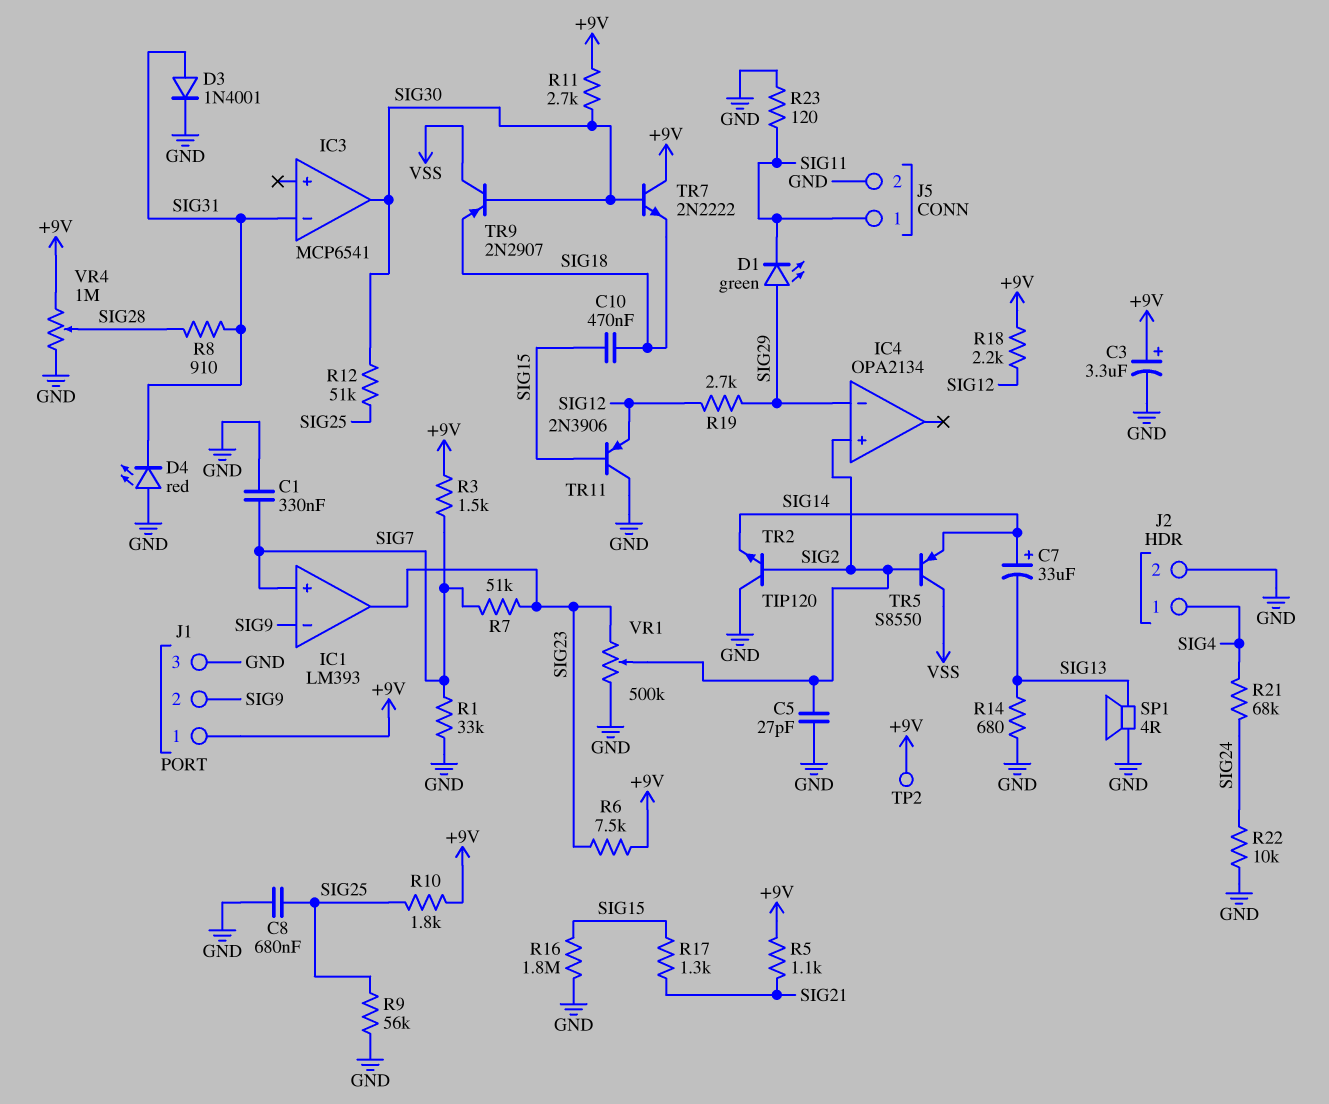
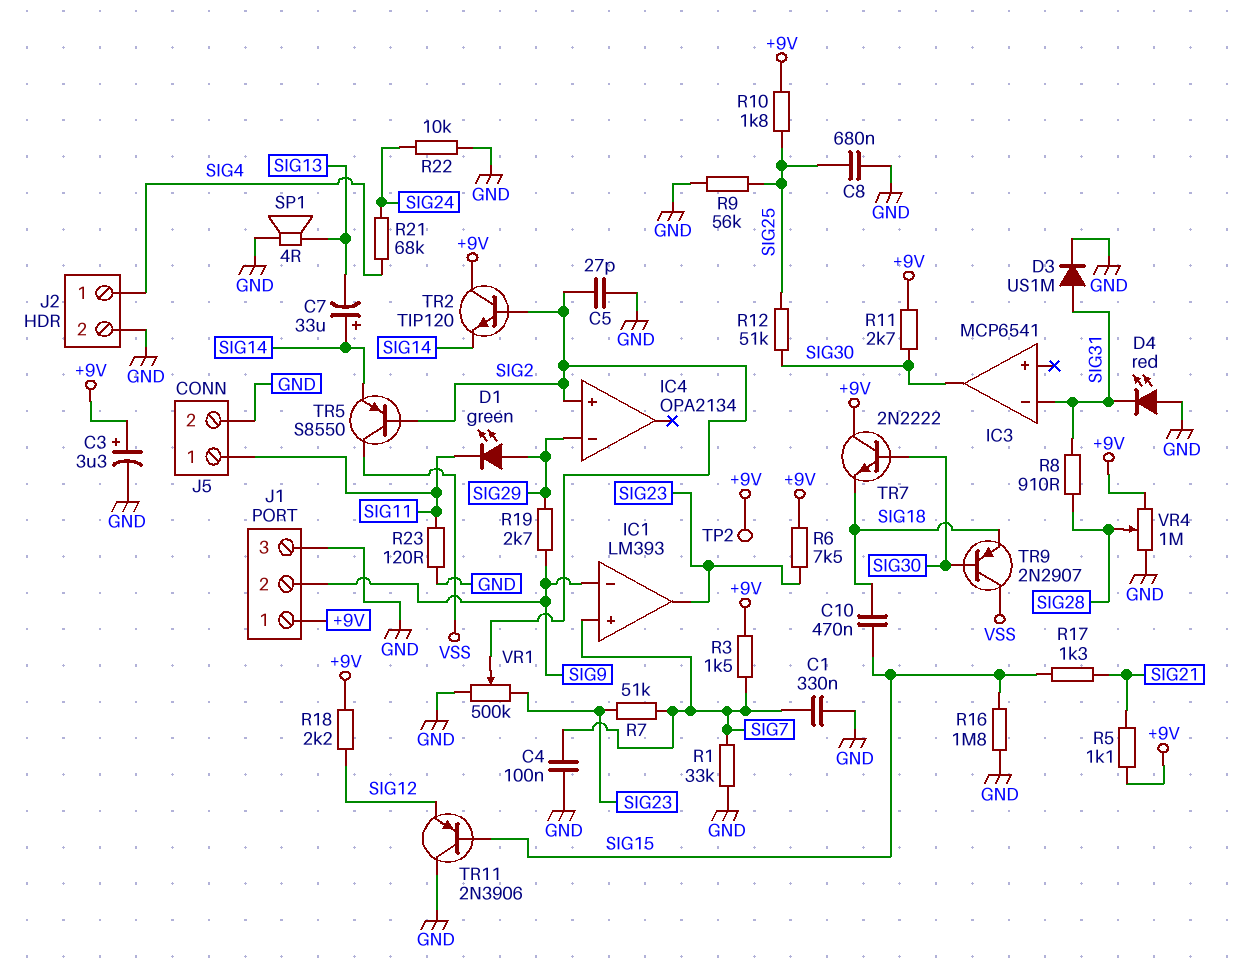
C4: none -> 100nF (GND, SIG7)
D3: diode 1N4001 (A SIG31, K GND) -> diode US1M (A SIG31, K GND)
R14: 680 (GND, SIG13) -> none
R19: 2.7k (SIG12, SIG29) -> 2.7k (SIG9, SIG29)
TR2: NPN TIP120 (B SIG2, C GND, E SIG14) -> NPN TIP120 (B SIG2, C +9V, E SIG14)

